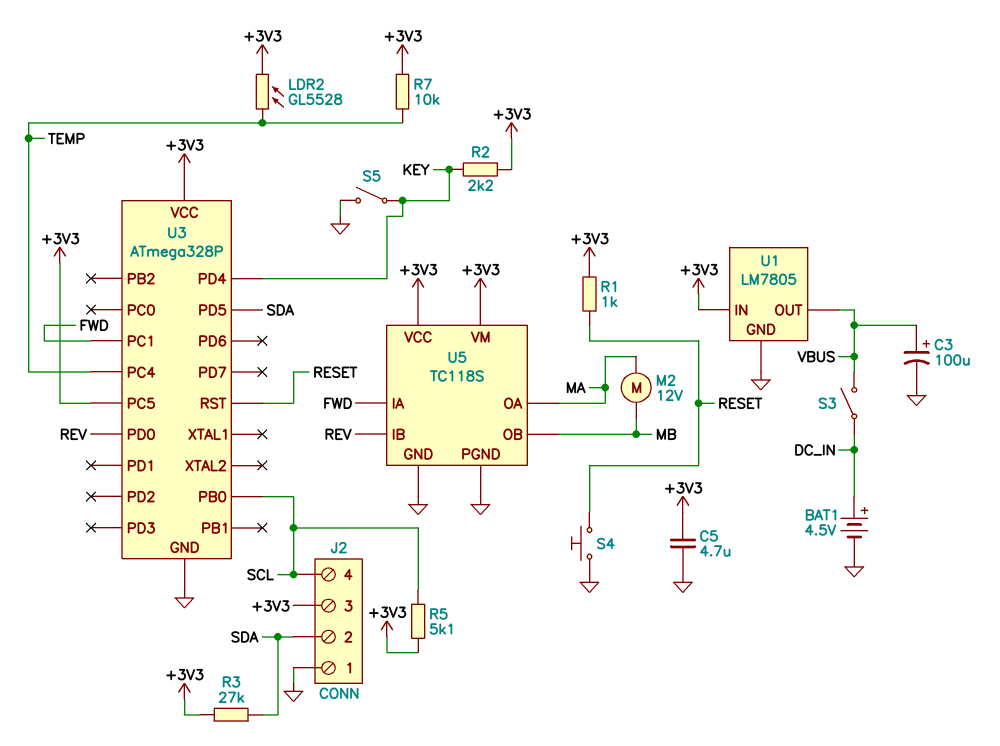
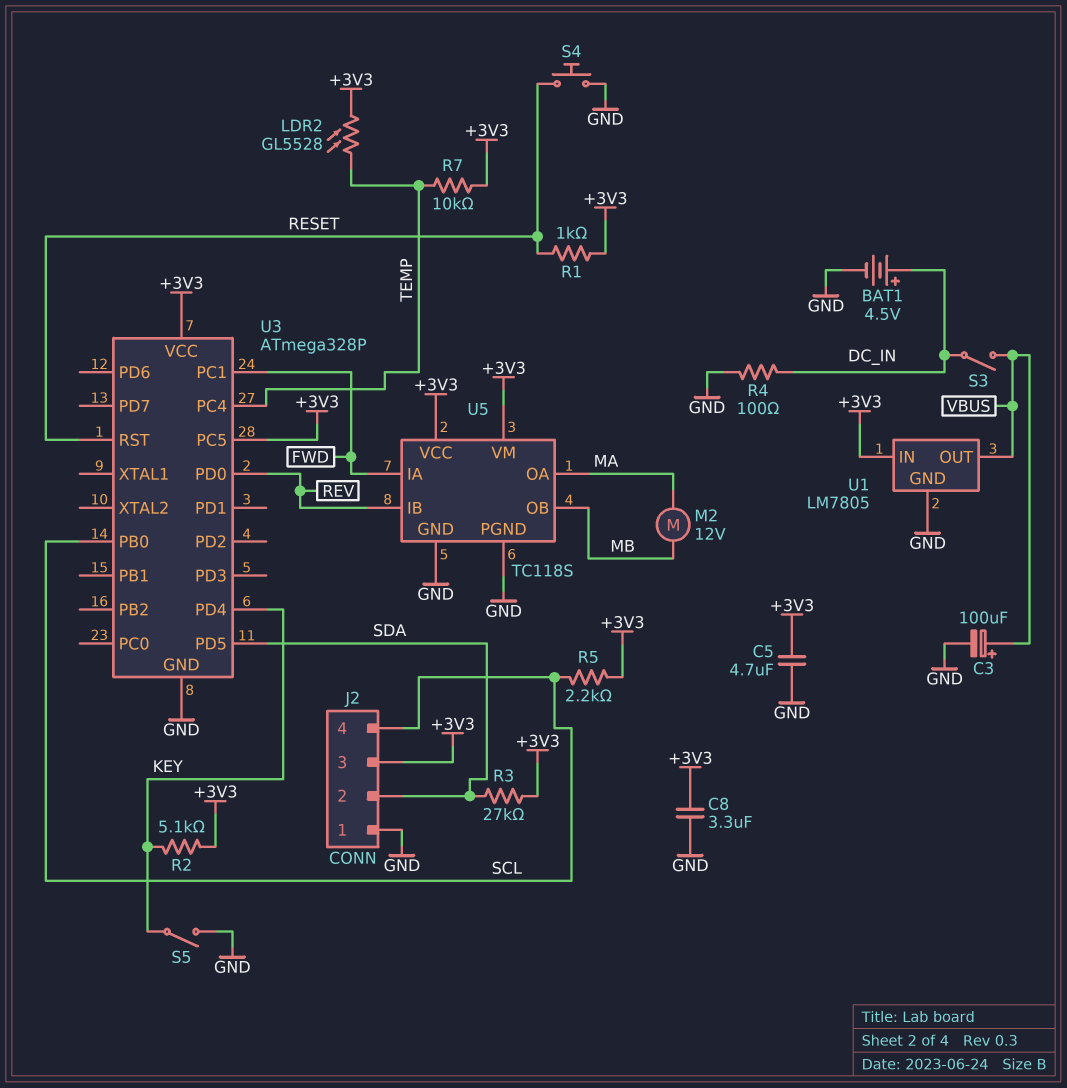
C8: none -> 3.3uF (+3V3, GND)
R2: 2.2k (+3V3, KEY) -> 5.1k (+3V3, KEY)
R4: none -> 100 (DC_IN, GND)
R5: 5.1k (+3V3, SCL) -> 2.2k (+3V3, SCL)

